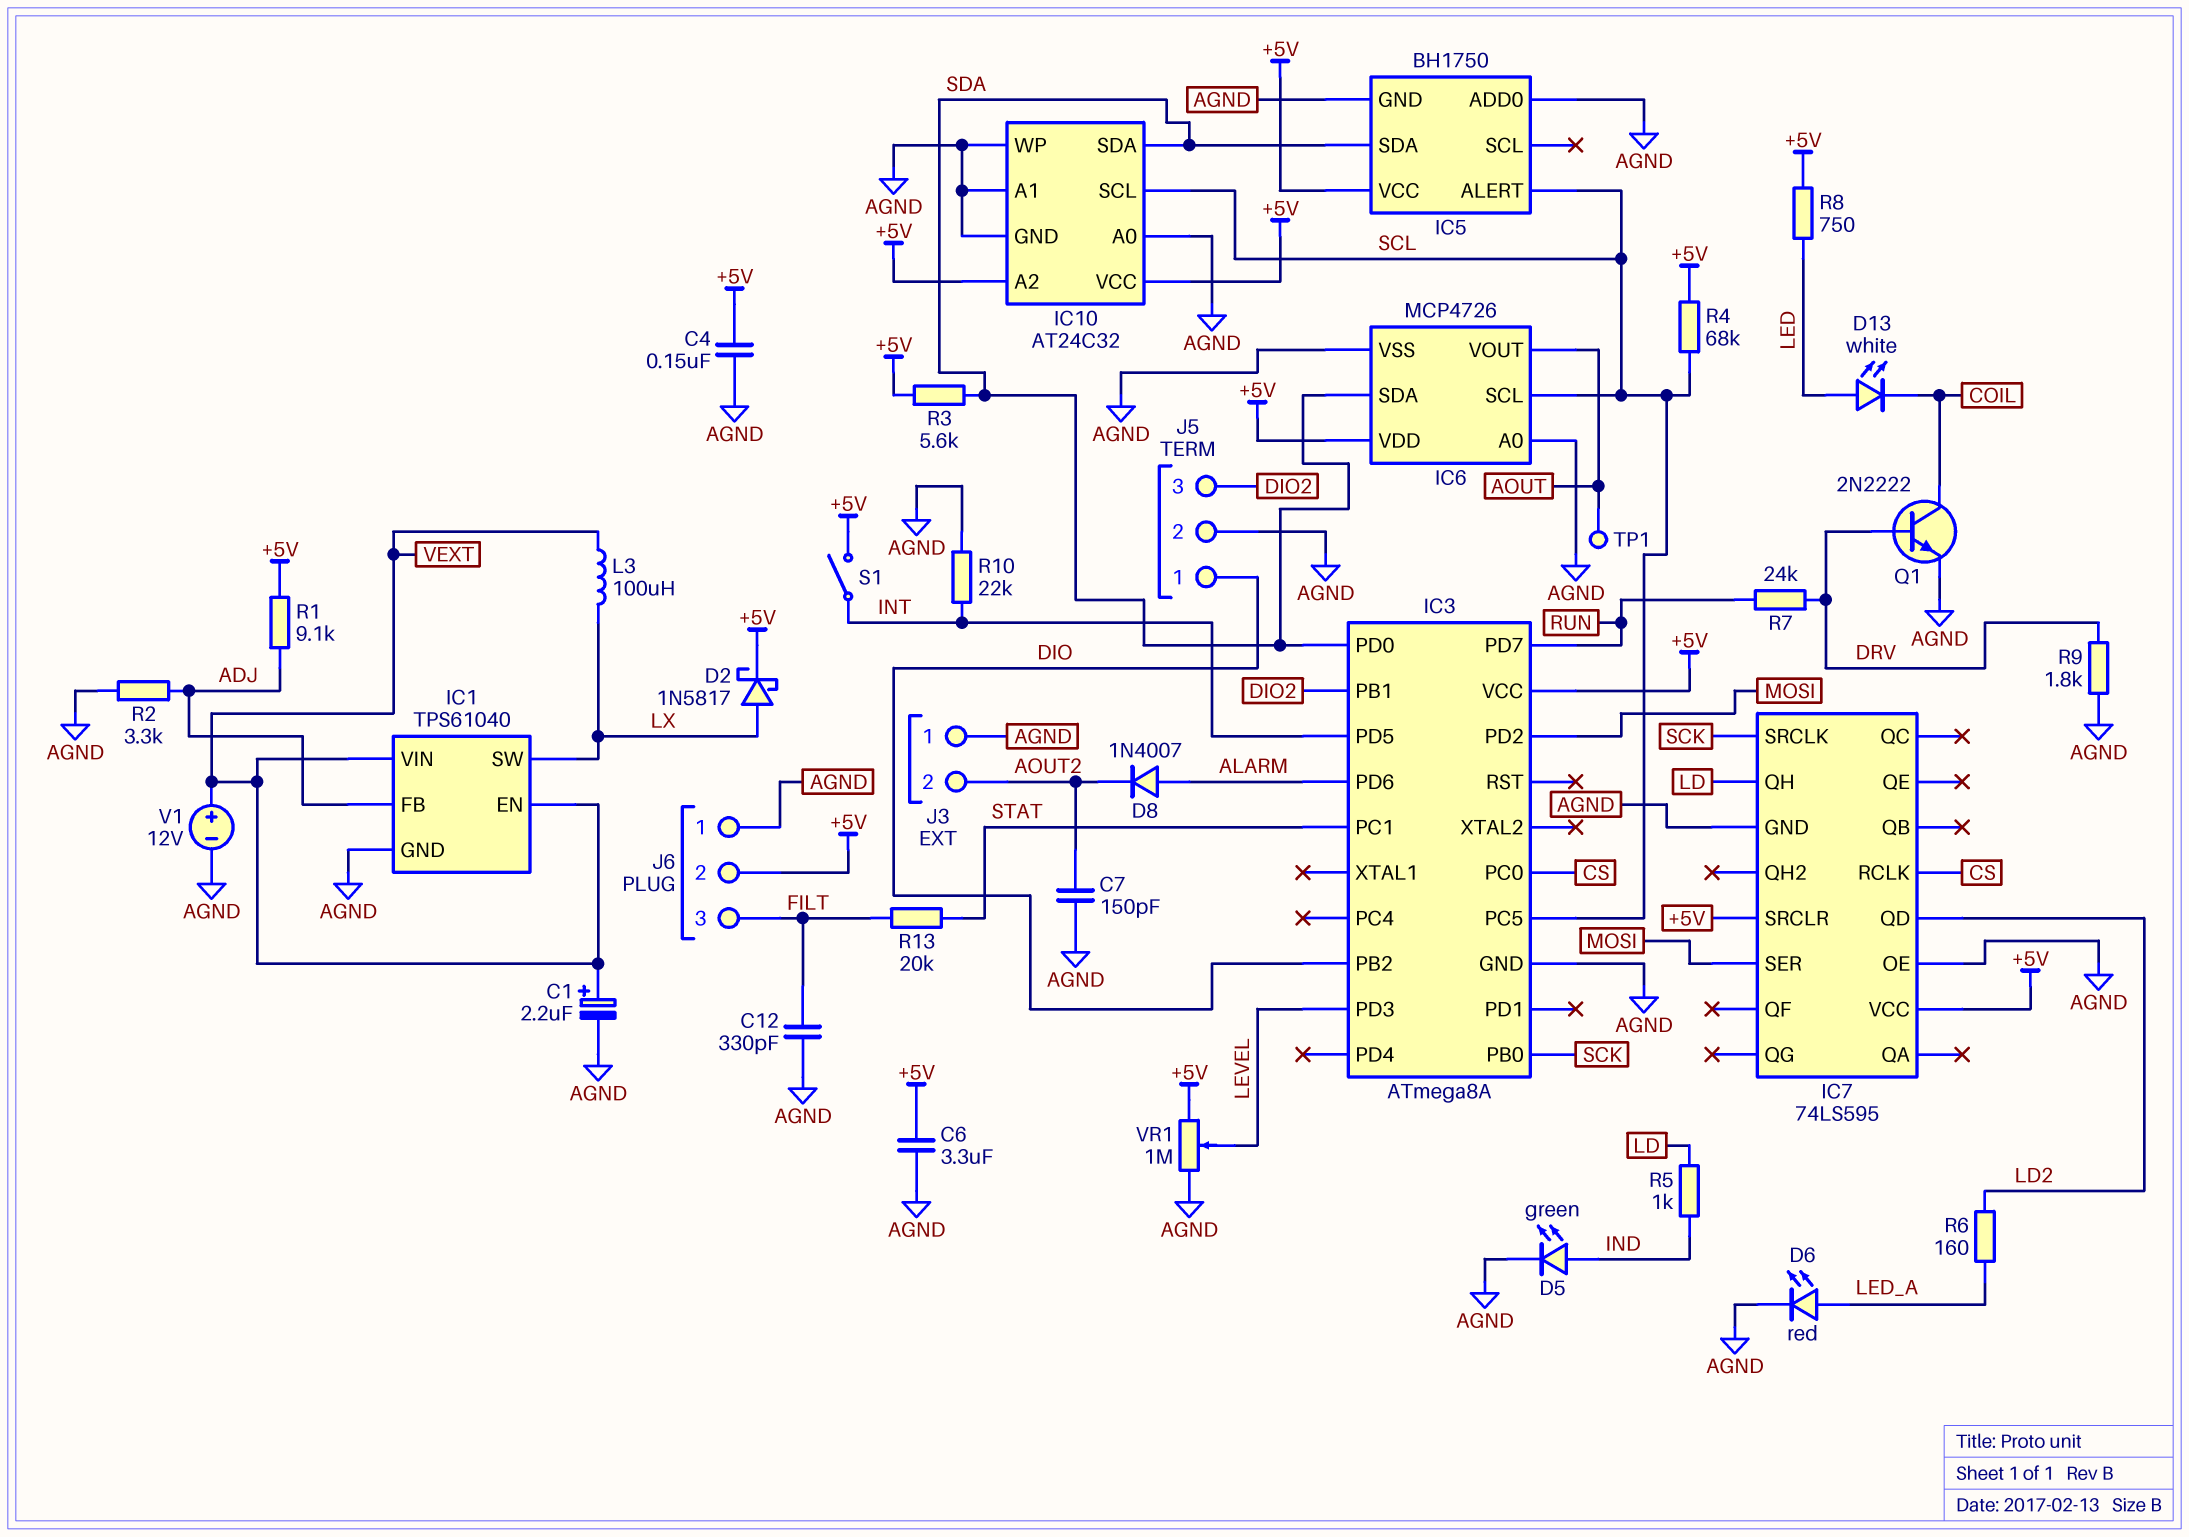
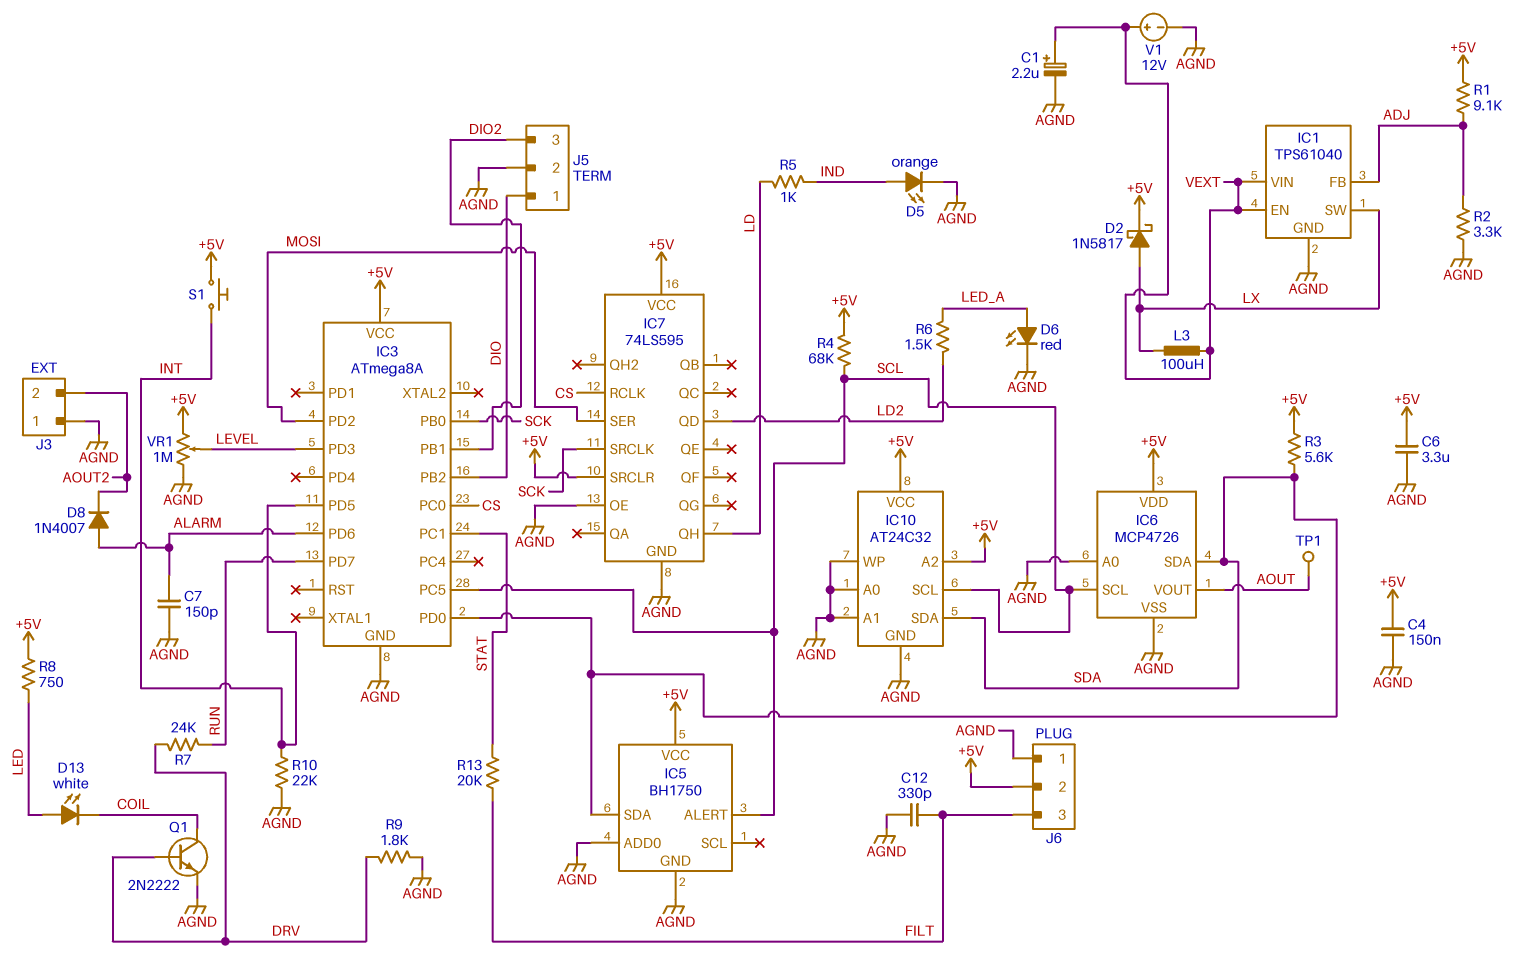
C7: 150pF (AGND, AOUT2) -> 150pF (AGND, ALARM)
D5: LED green (A IND, K AGND) -> LED orange (A IND, K AGND)
R6: 160 (LD2, LED_A) -> 1.5k (LD2, LED_A)
S1: switch (+5V, INT) -> button (+5V, INT)

